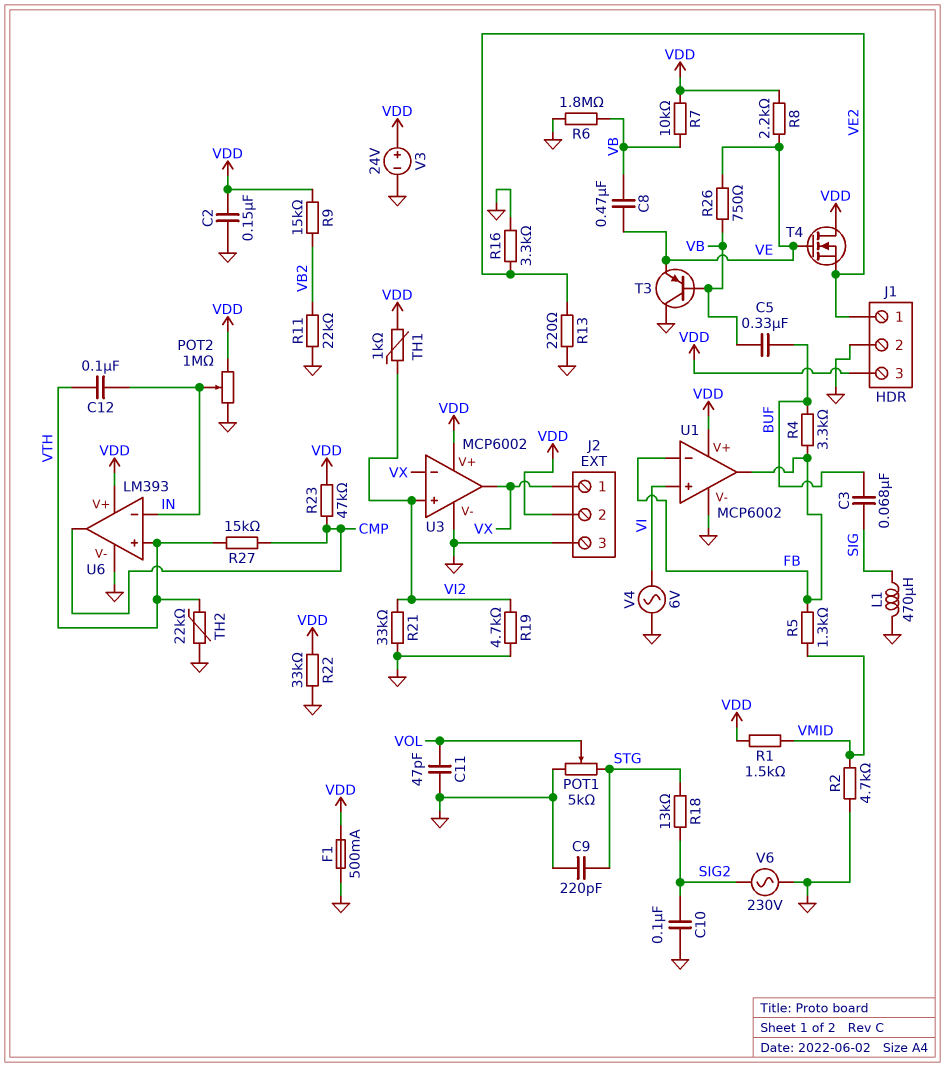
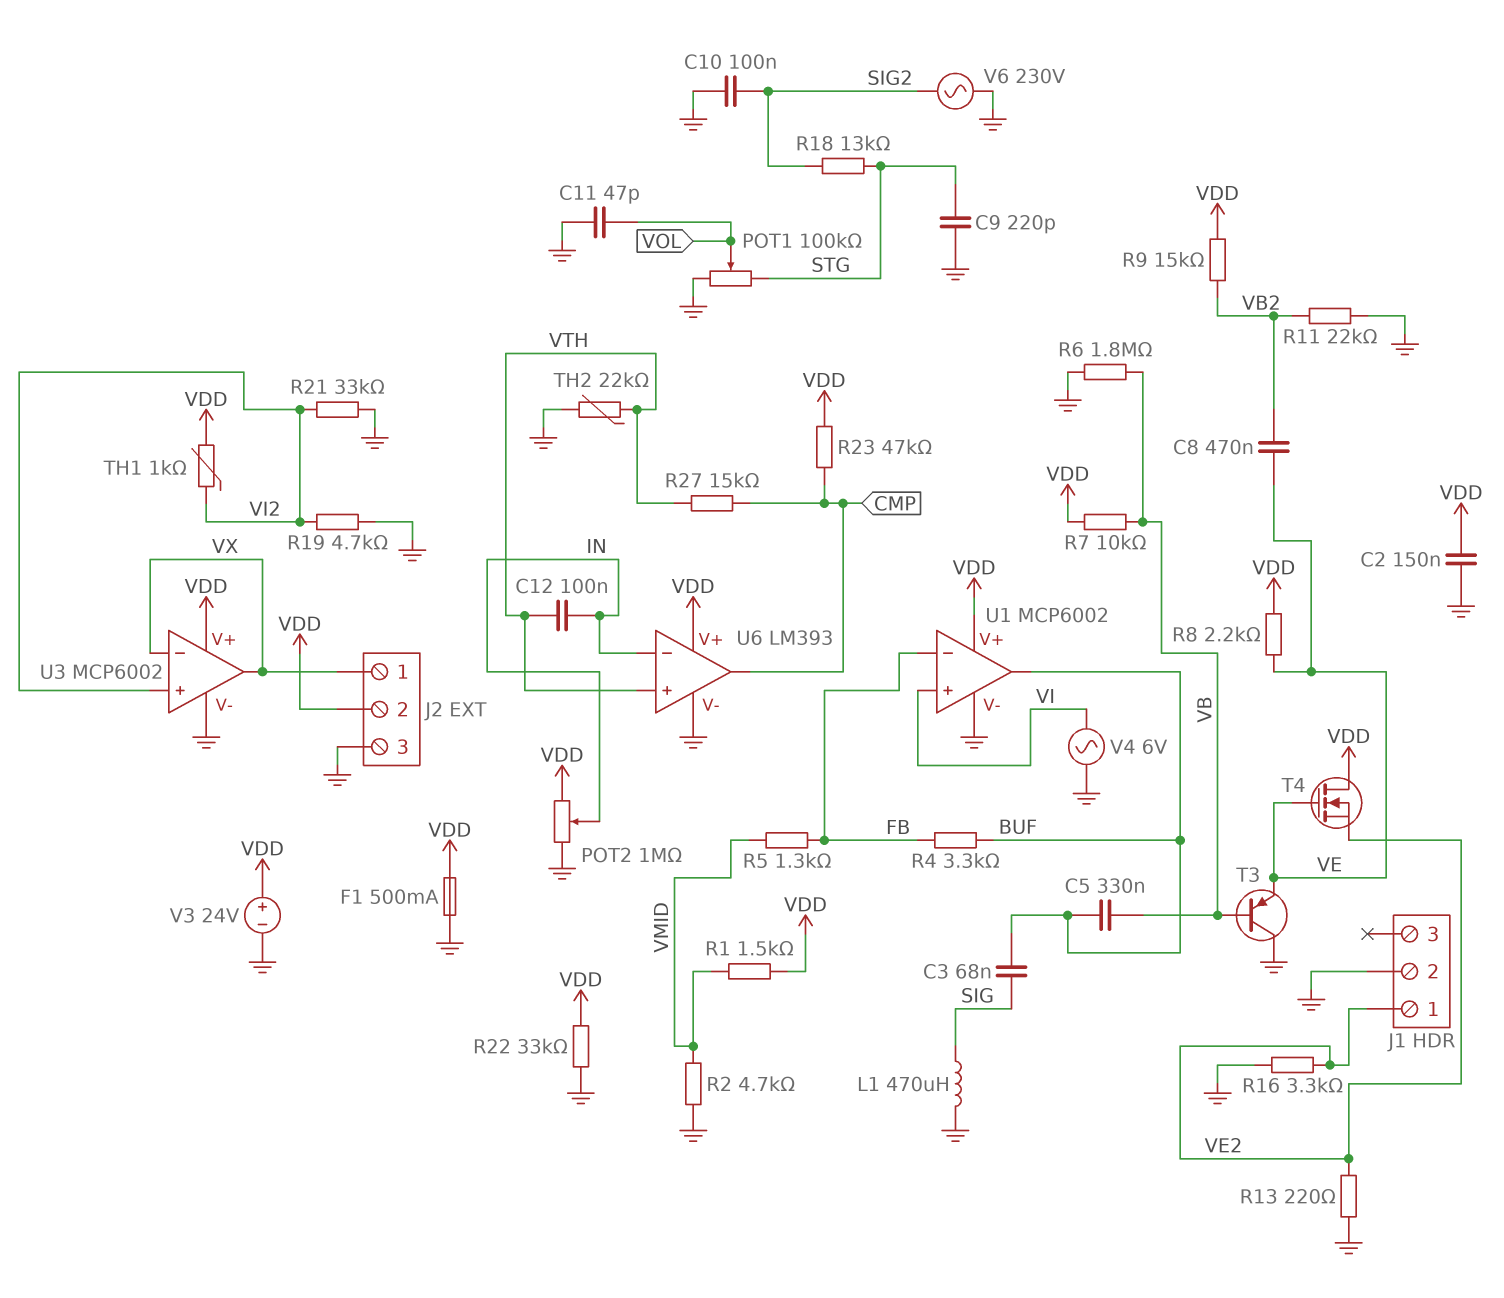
C8: 470nF (VB, VE) -> 470nF (VB2, VE)
J1 pin 3: VDD -> none
POT1: 5k (GND, STG, wiper VOL) -> 100k (GND, STG, wiper VOL)
R26: 750 (VB, VE) -> none
U1 pin out: FB -> BUF

